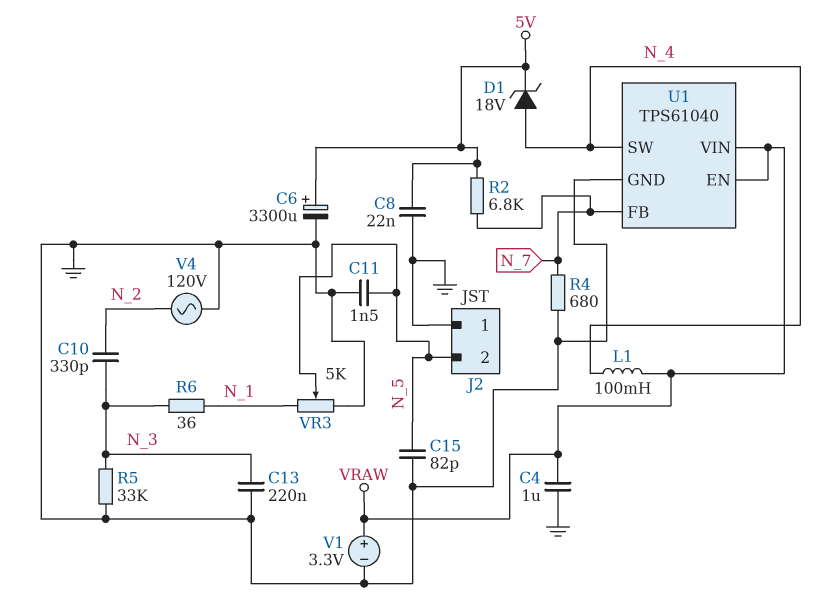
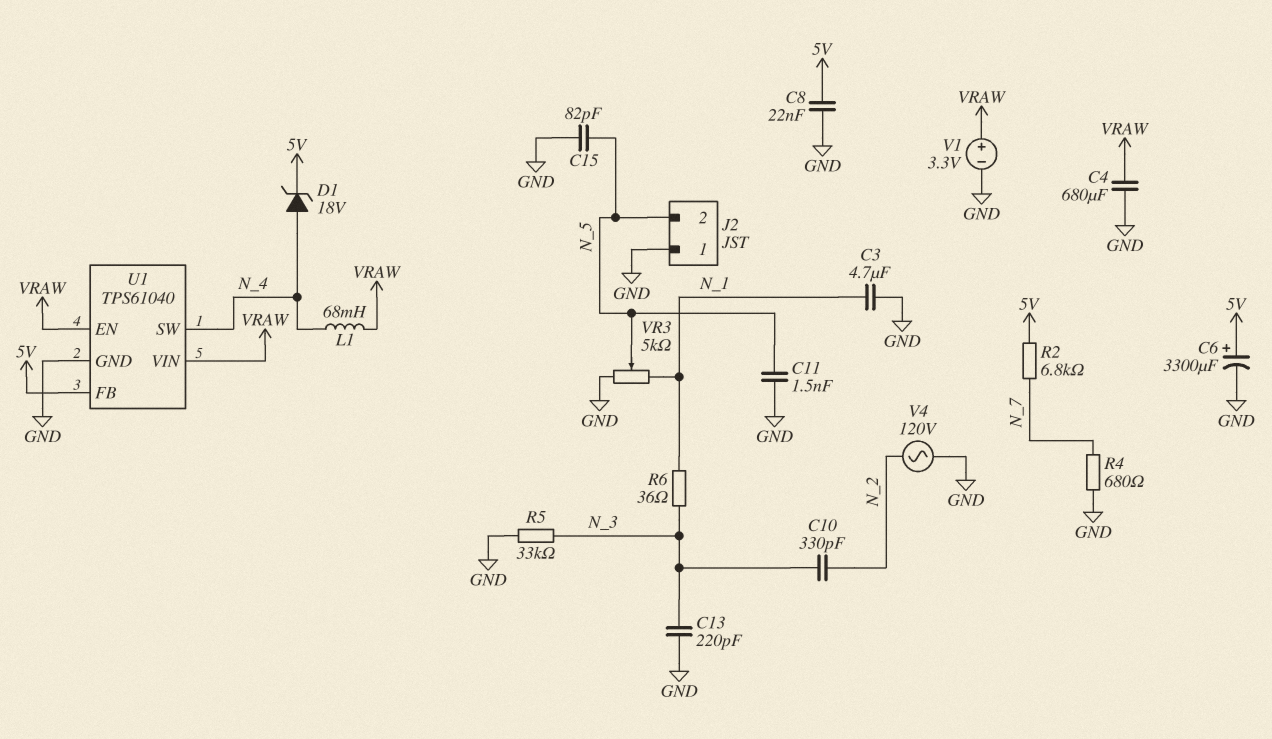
C3: none -> 4.7uF (GND, N_1)
C4: 1uF (GND, VRAW) -> 680uF (GND, VRAW)
C13: 220nF (GND, N_3) -> 220pF (GND, N_3)
L1: 100mH (N_4, VRAW) -> 68mH (N_4, VRAW)
U1 pin FB: N_7 -> 5V

